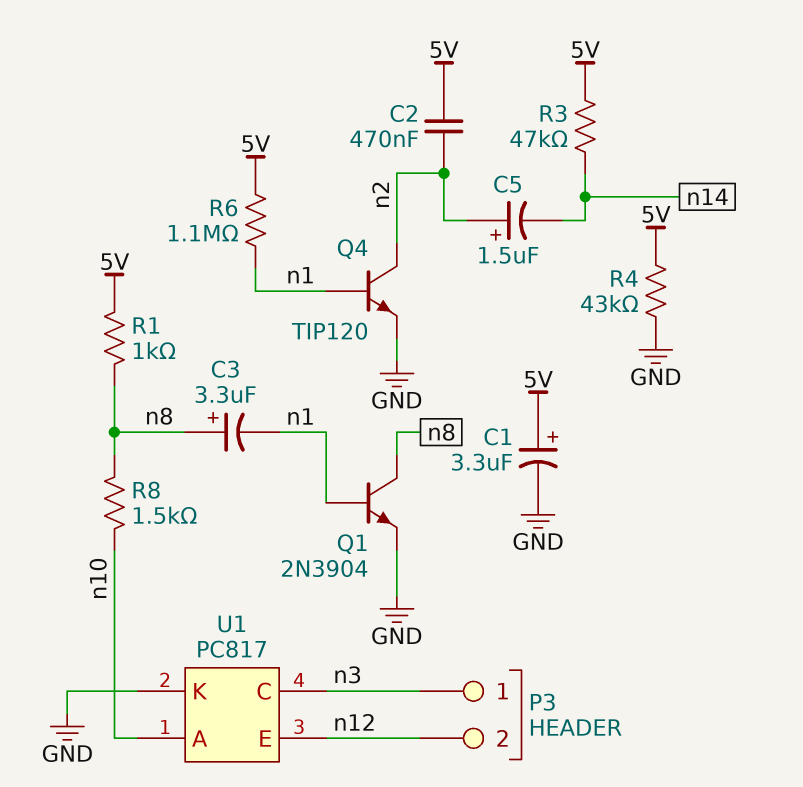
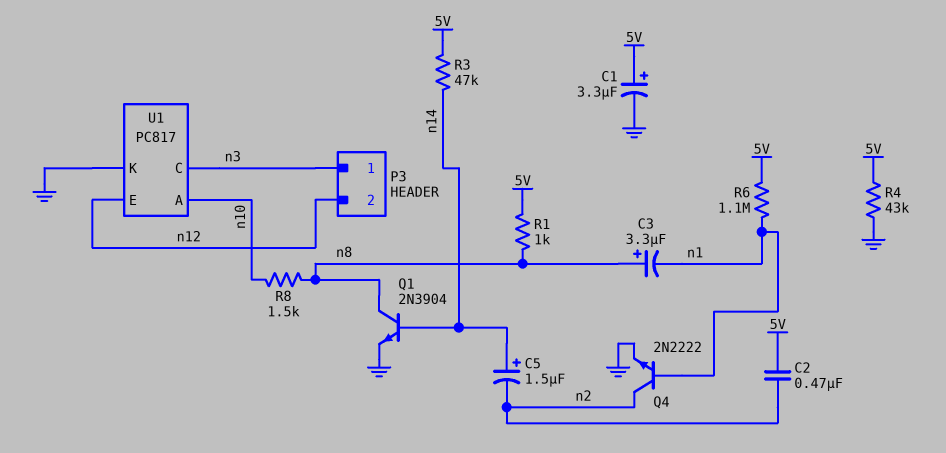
C5: 1.5uF (plus n2, minus n14) -> 1.5uF (plus n14, minus n2)
Q1: NPN 2N3904 (B n1, C n8, E GND) -> NPN 2N3904 (B n14, C n8, E GND)
Q4: NPN TIP120 (B n1, C n2, E GND) -> NPN 2N2222 (B n1, C n2, E GND)

